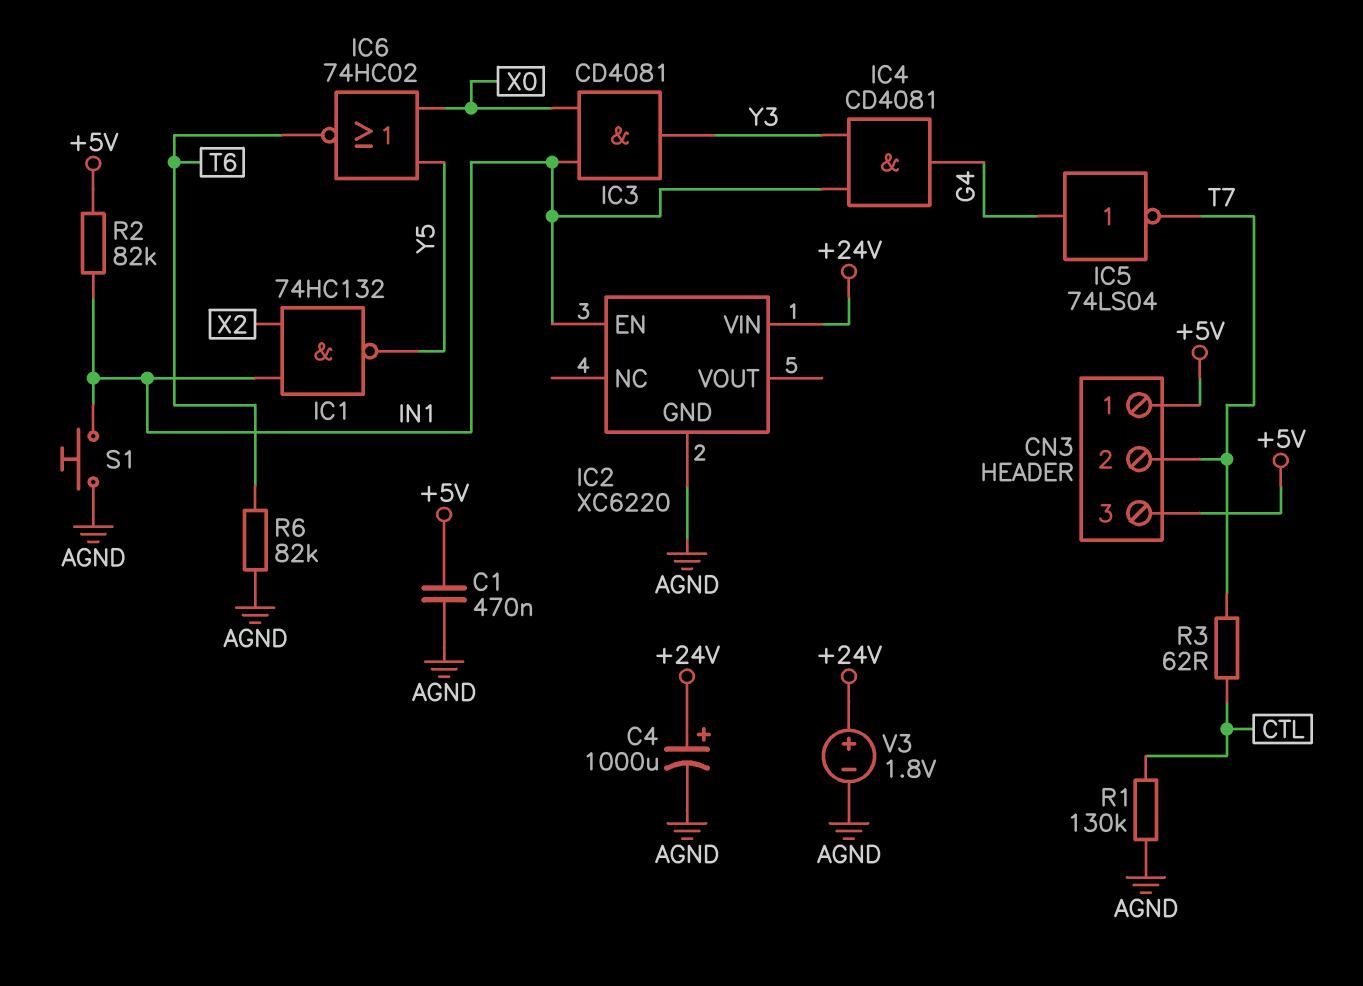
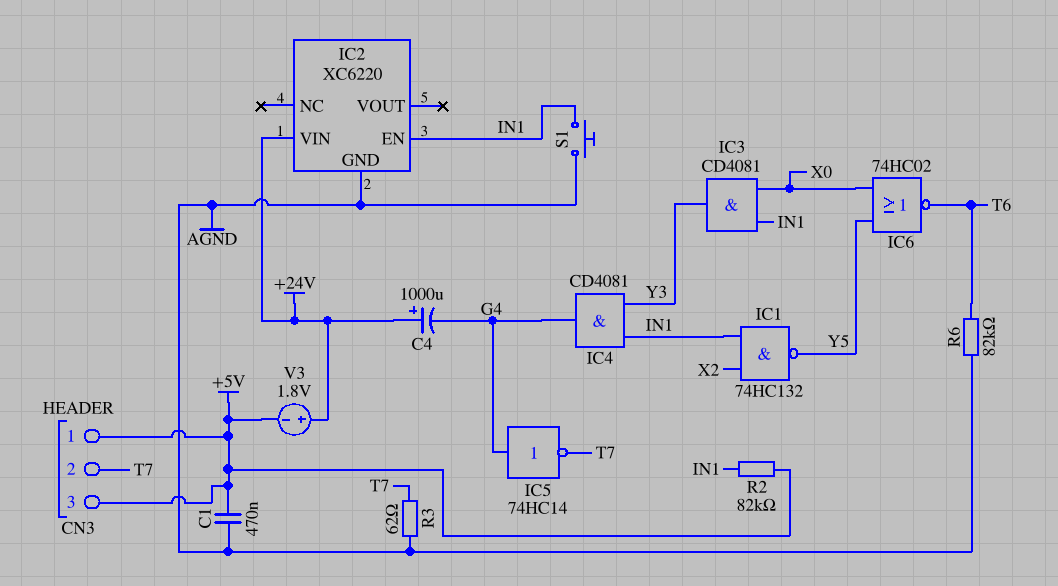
C4: 1000uF (plus +24V, minus AGND) -> 1000uF (plus +24V, minus G4)
IC5: NOT 74LS04 (in G4, out T7) -> NOT 74HC14 (in G4, out T7)
R1: 130k (AGND, CTL) -> none
R3: 62 (CTL, T7) -> 62 (AGND, T7)
V3: 1.8V (plus +24V, minus AGND) -> 1.8V (plus +24V, minus +5V)

